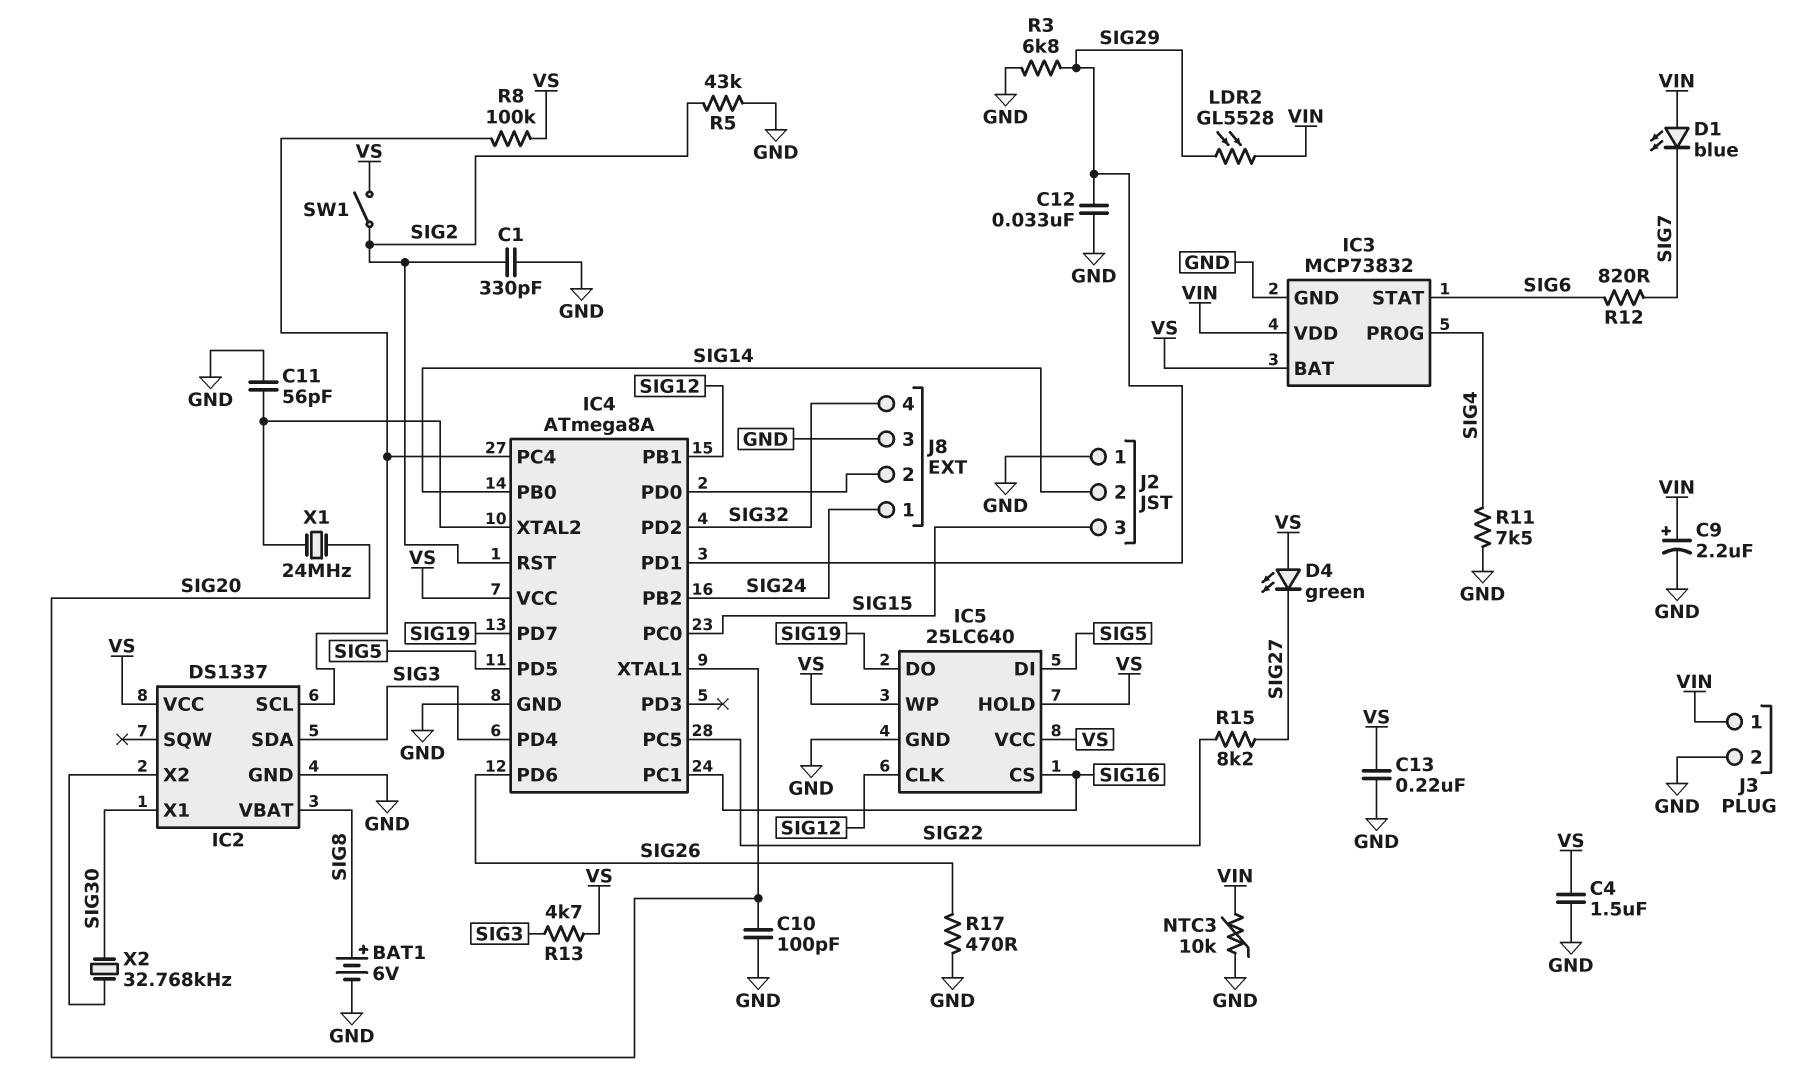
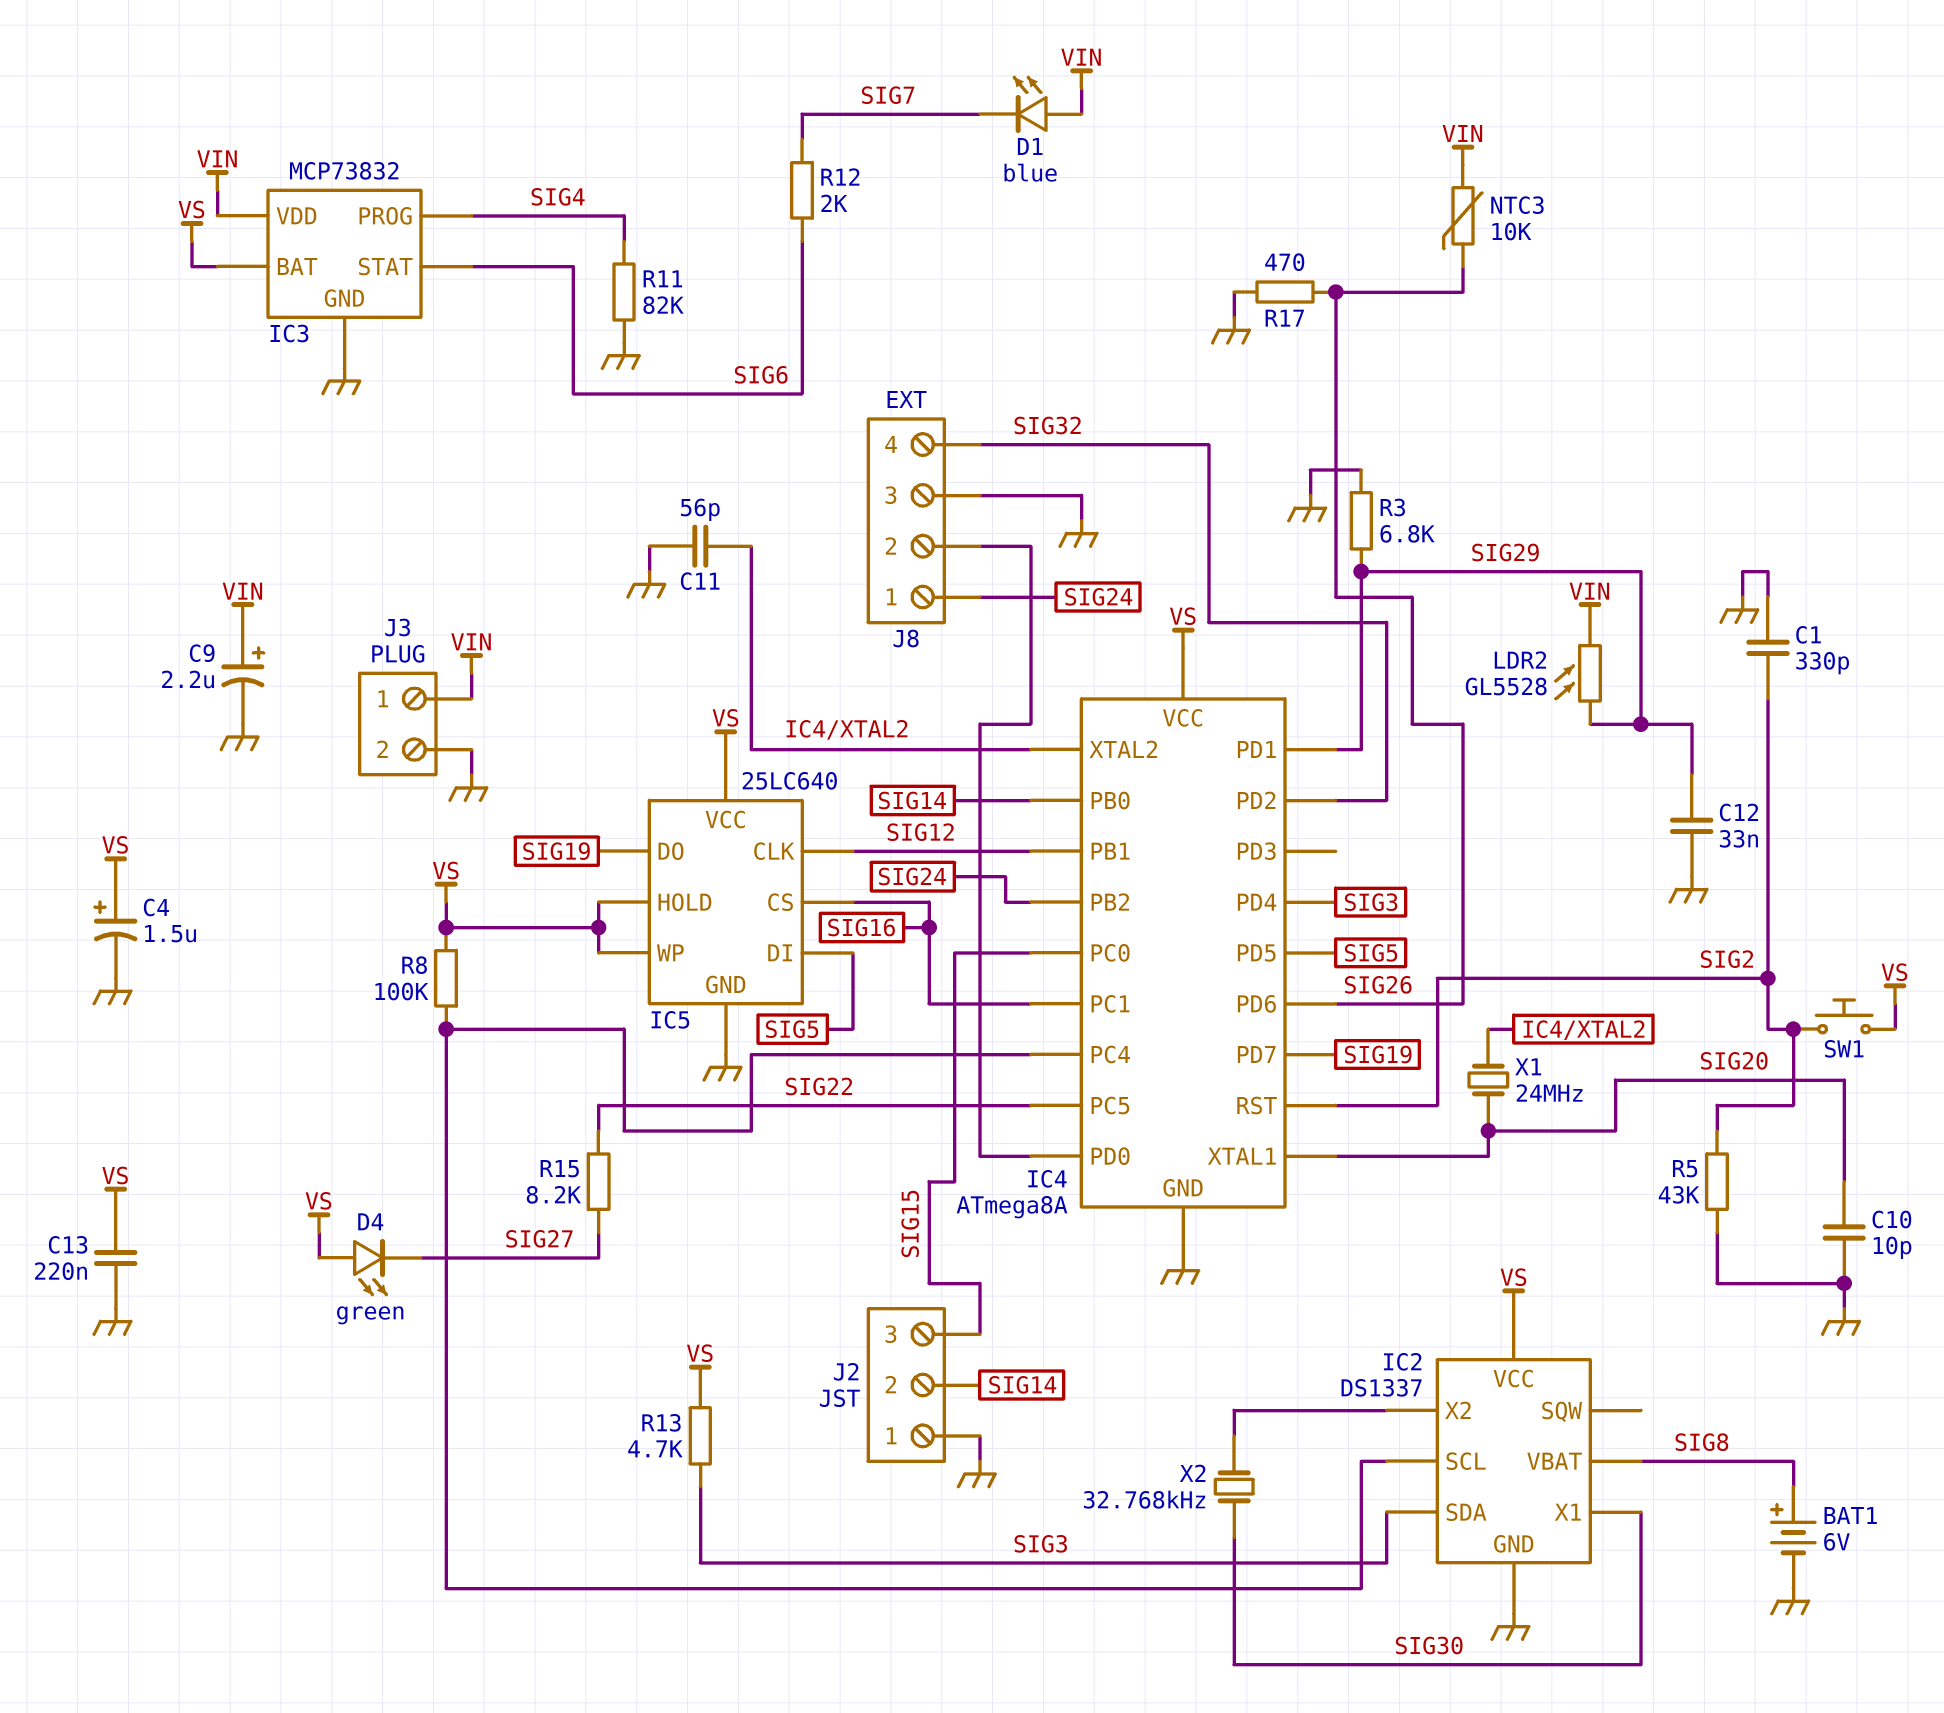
C4: 1.5uF (GND, VS) -> 1.5uF (plus VS, minus GND)
C10: 100pF (GND, SIG20) -> 10pF (GND, SIG20)
NTC3: 10k (GND, VIN) -> 10k (SIG26, VIN)
R11: 7.5k (GND, SIG4) -> 82k (GND, SIG4)
R12: 820 (SIG6, SIG7) -> 2k (SIG6, SIG7)
SW1: switch (SIG2, VS) -> button (SIG2, VS)

